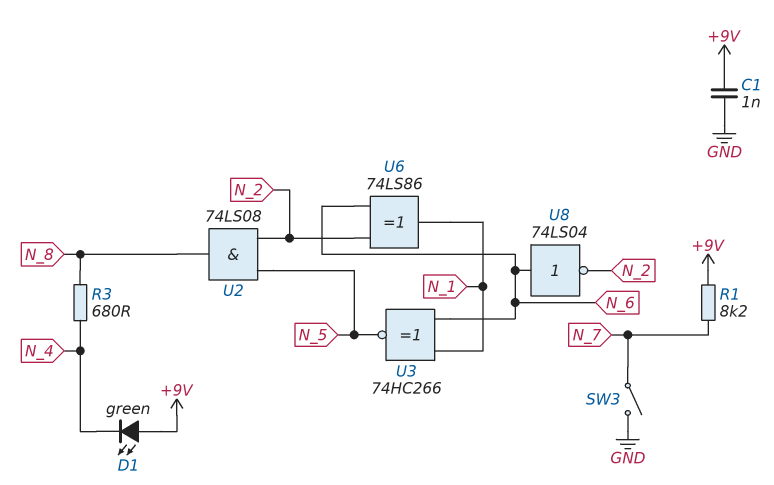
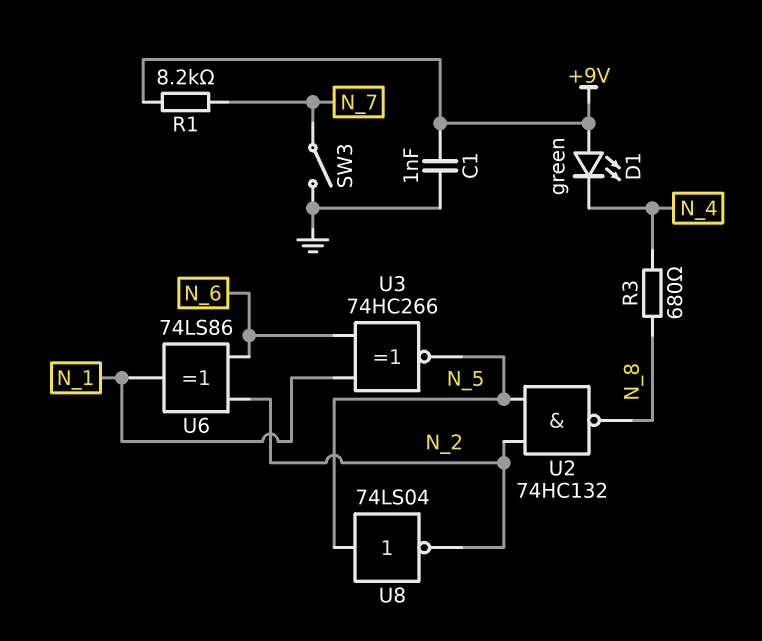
U2: AND 74LS08 (in N_2, in N_5, out N_8) -> NAND 74HC132 (in N_2, in N_5, out N_8)
U8: NOT 74LS04 (in N_6, out N_2) -> NOT 74LS04 (in N_5, out N_2)

